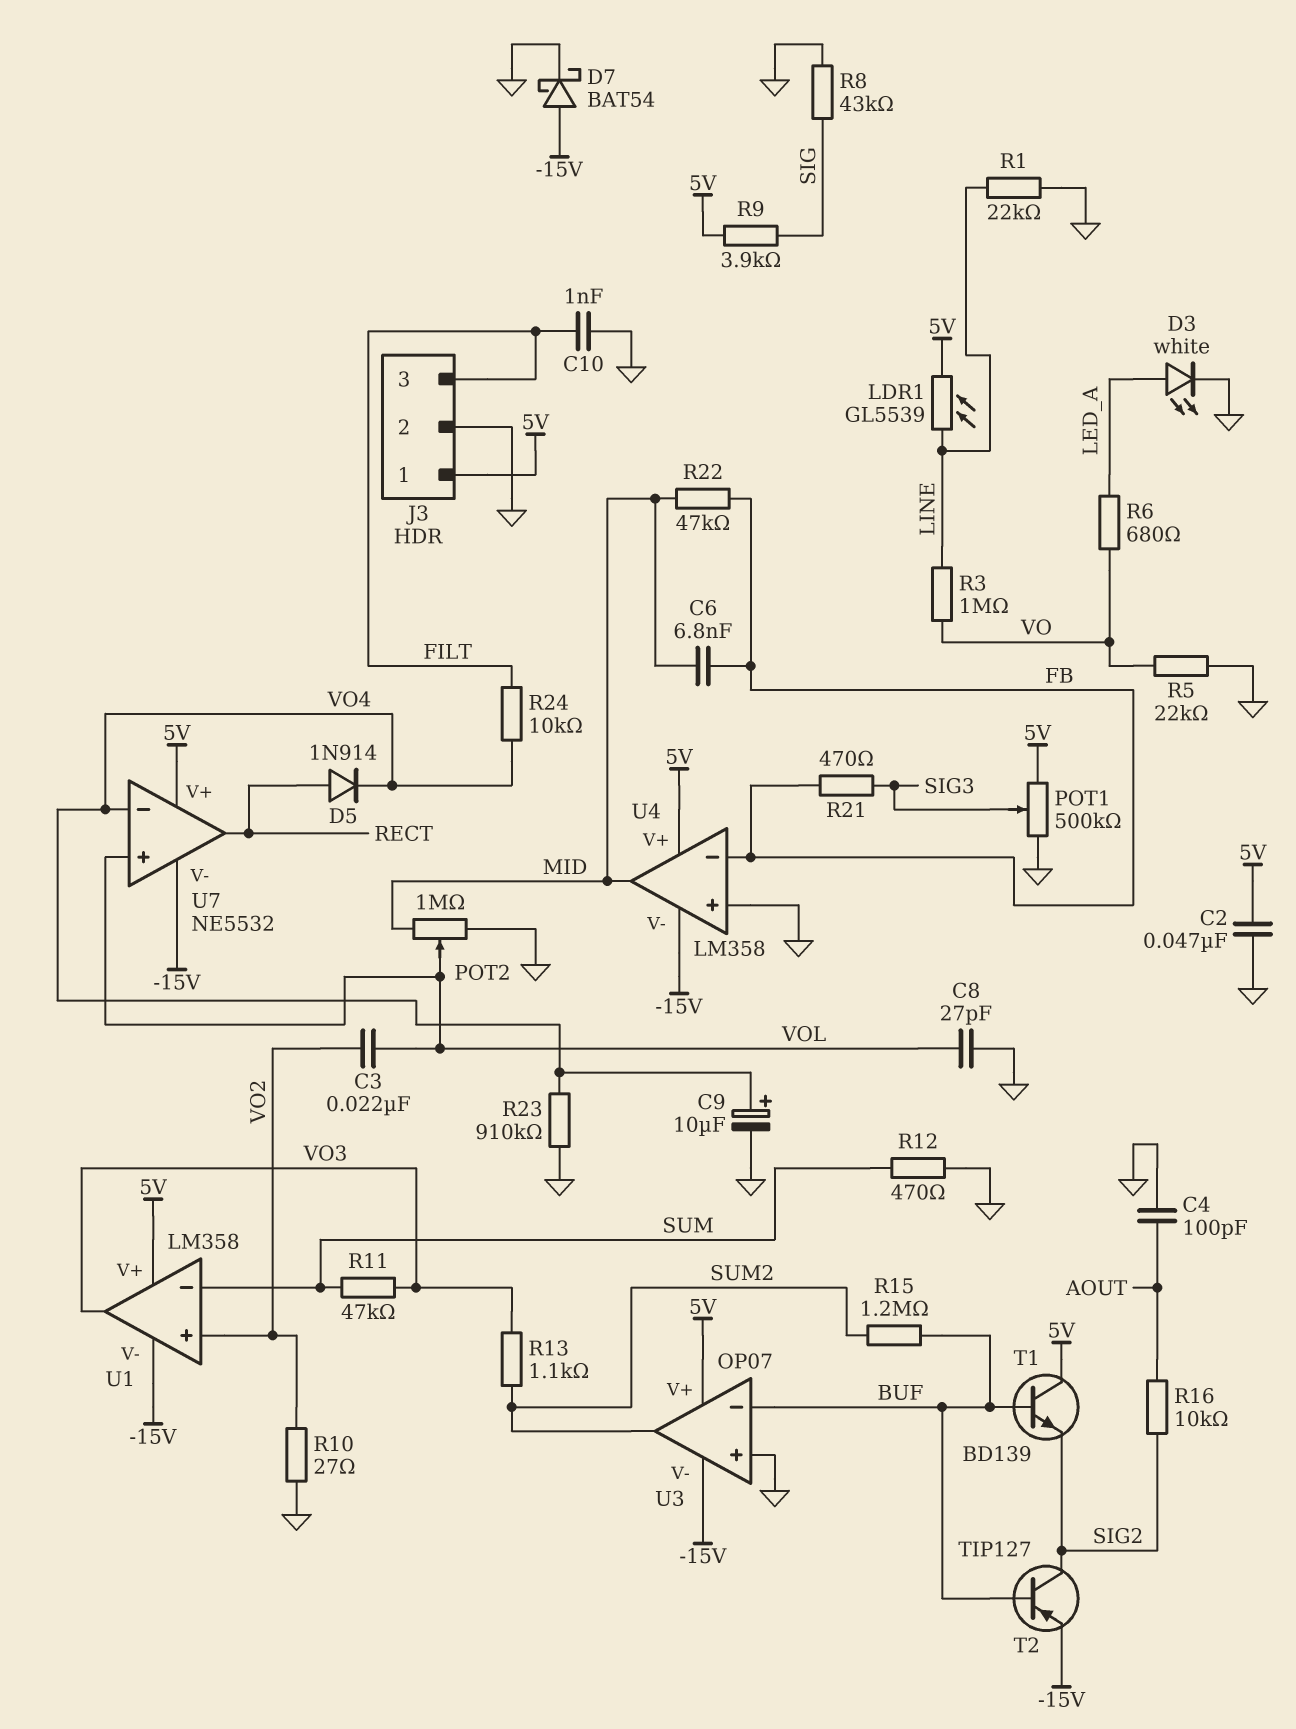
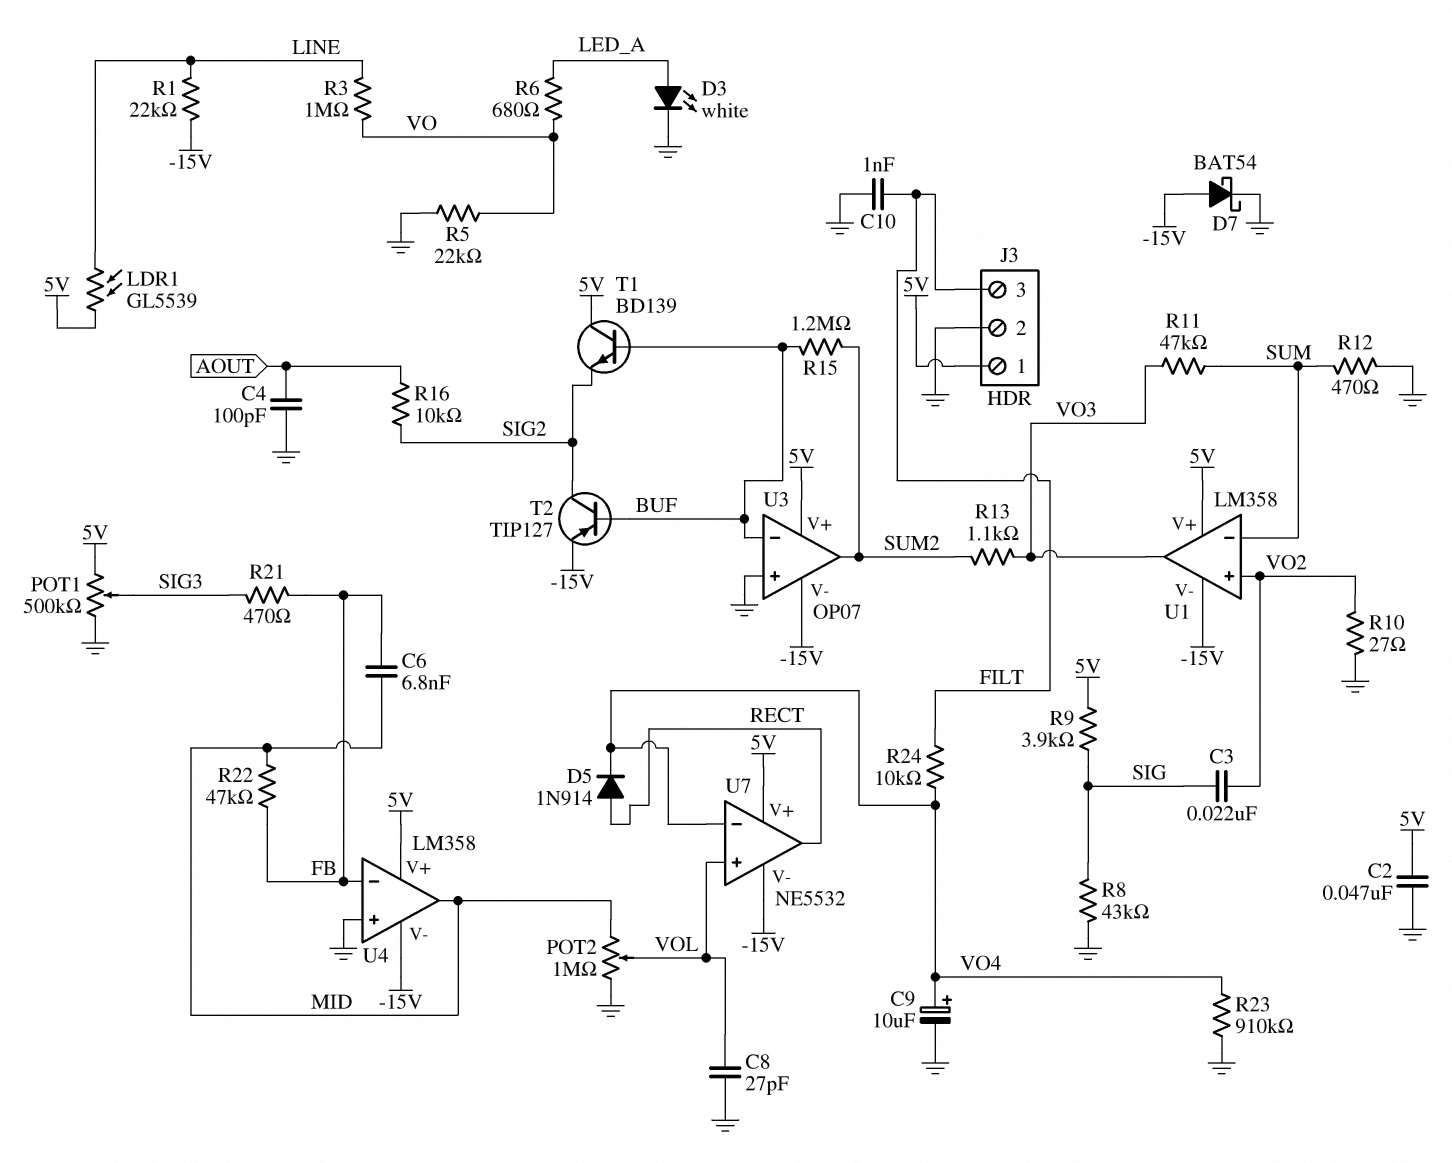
C3: 22nF (VO2, VOL) -> 22nF (SIG, VO2)
R1: 22k (GND, LINE) -> 22k (-15V, LINE)

